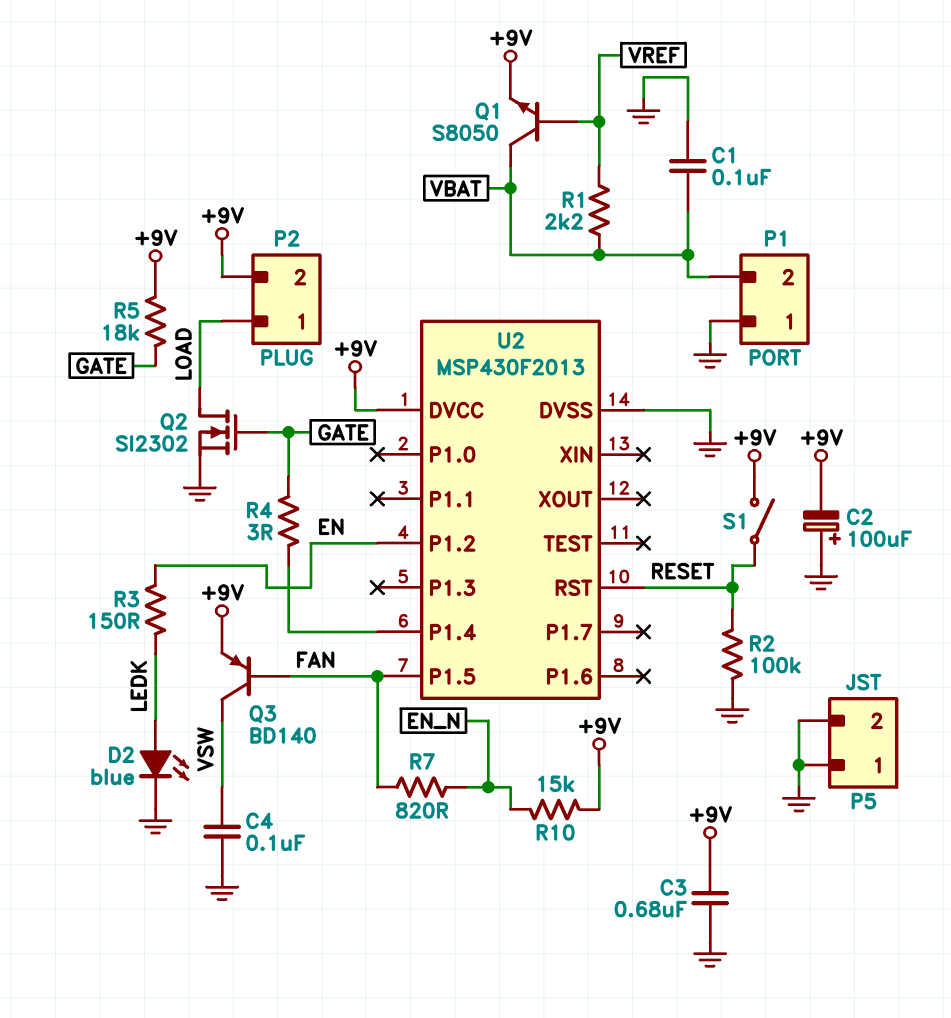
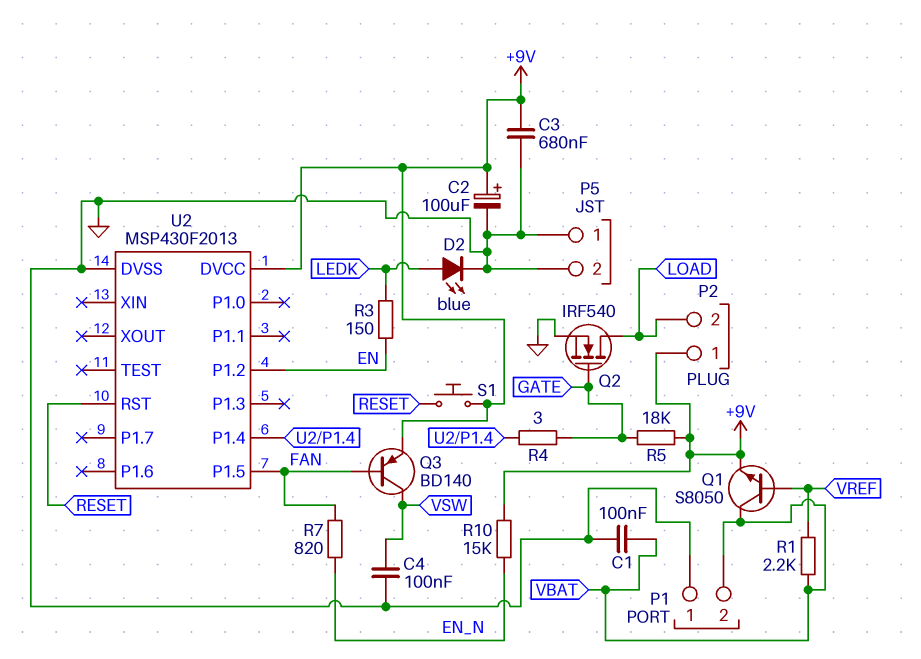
C2: 100uF (plus GND, minus +9V) -> 100uF (plus +9V, minus GND)
P2 pin 1: LOAD -> +9V
P2 pin 2: +9V -> LOAD
Q2: NMOS SI2302 (G GATE, D LOAD, S GND) -> NMOS IRF540 (G GATE, D LOAD, S GND)
R2: 100k (GND, RESET) -> none
S1: switch (+9V, RESET) -> button (+9V, RESET)

